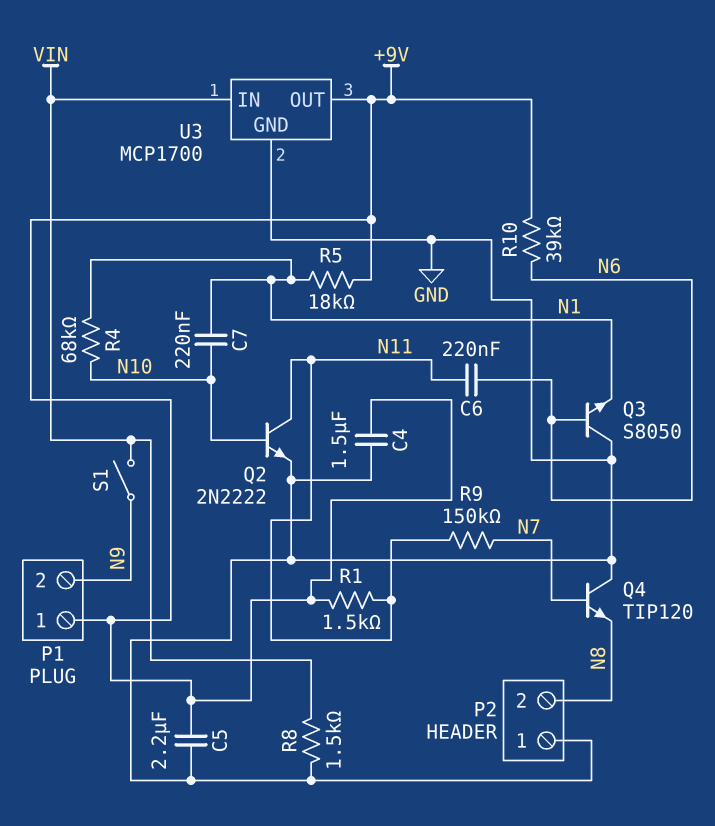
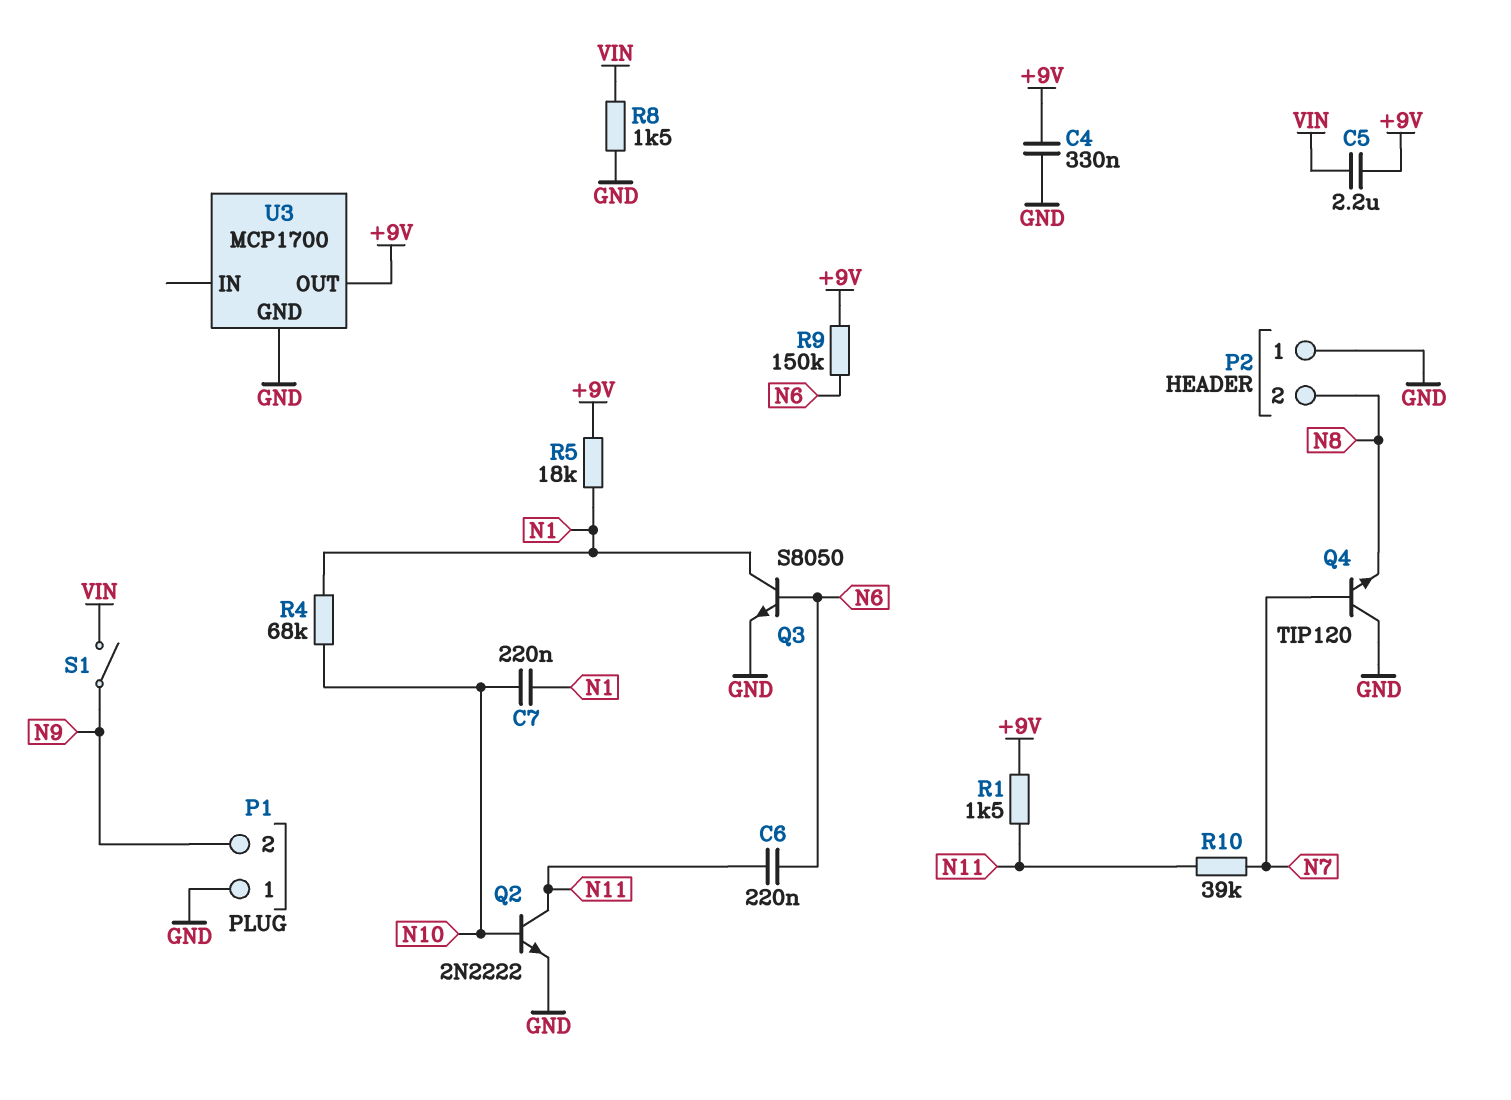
C4: 1.5uF (+9V, GND) -> 330nF (+9V, GND)
C5: 2.2uF (+9V, GND) -> 2.2uF (+9V, VIN)
P1 pin 1: +9V -> GND
Q3: NPN S8050 (B N6, C GND, E N1) -> NPN S8050 (B N6, C N1, E GND)
R9: 150k (N7, N11) -> 150k (+9V, N6)
R10: 39k (+9V, N6) -> 39k (N7, N11)
U3 pin IN: VIN -> none

